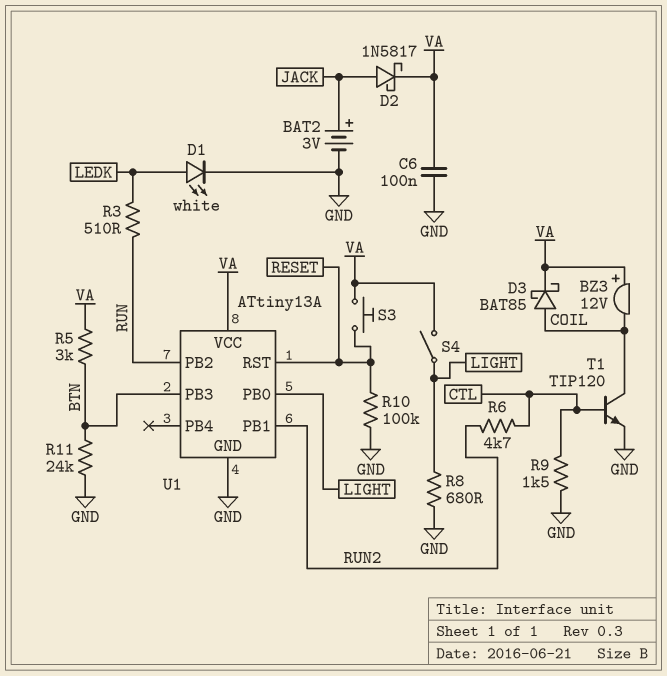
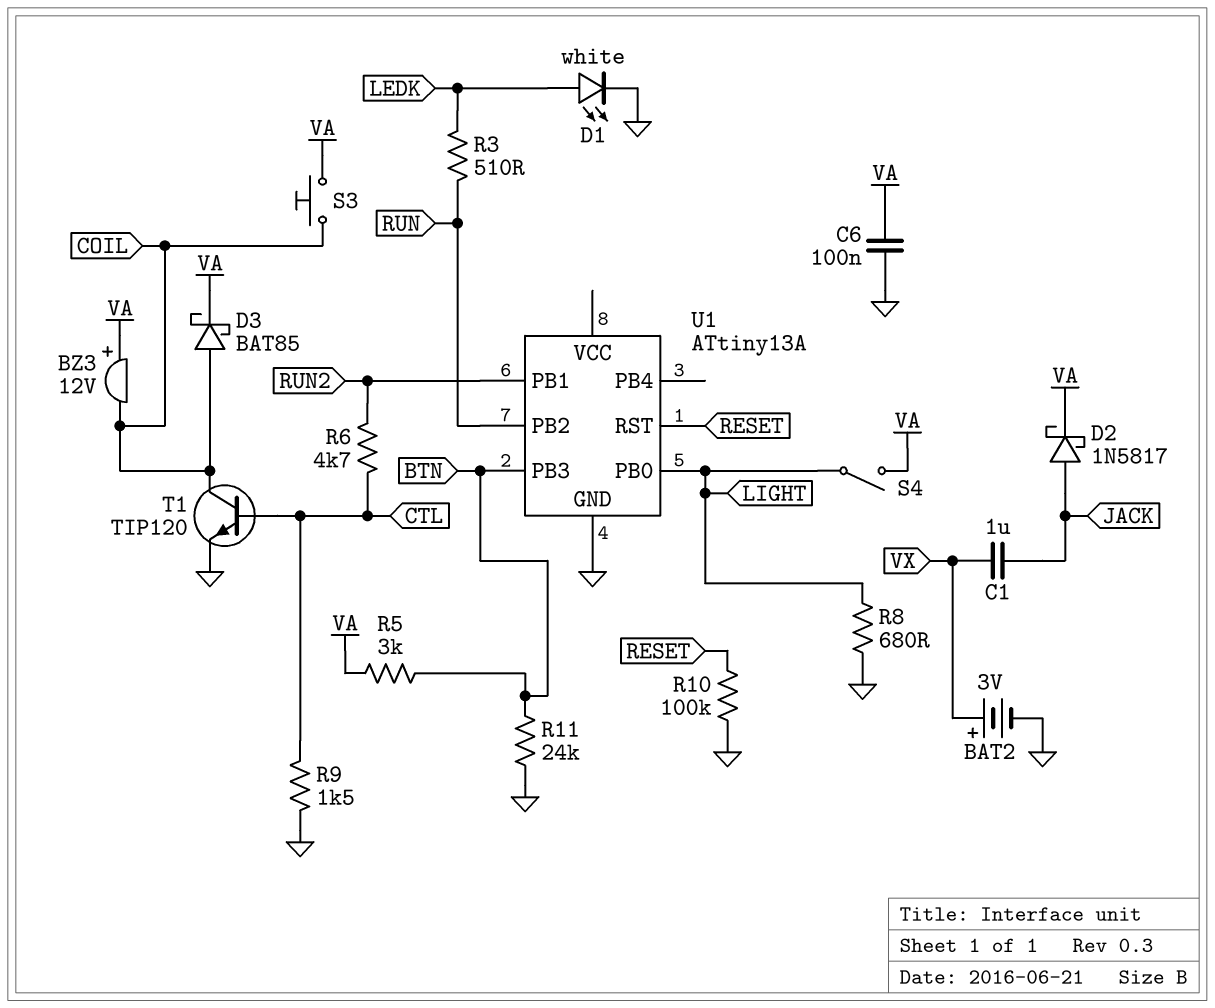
BAT2: 3V (plus JACK, minus GND) -> 3V (plus VX, minus GND)
C1: none -> 1uF (JACK, VX)
S3: button (RESET, VA) -> button (COIL, VA)
U1 pin VCC: VA -> none

